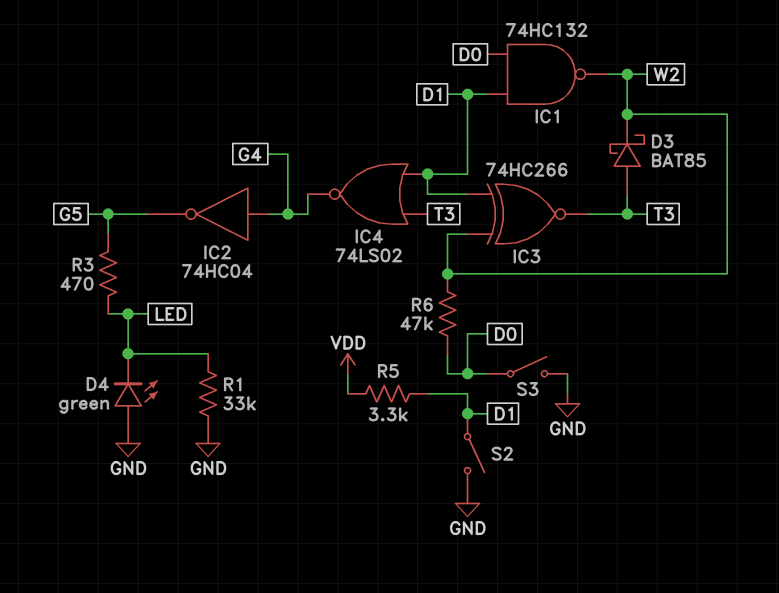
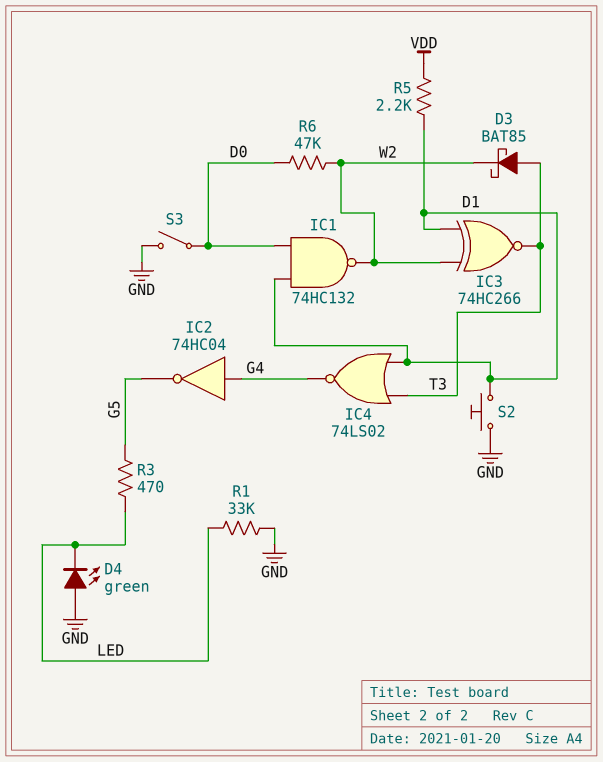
R5: 3.3k (D1, VDD) -> 2.2k (D1, VDD)
S2: switch (D1, GND) -> button (D1, GND)

